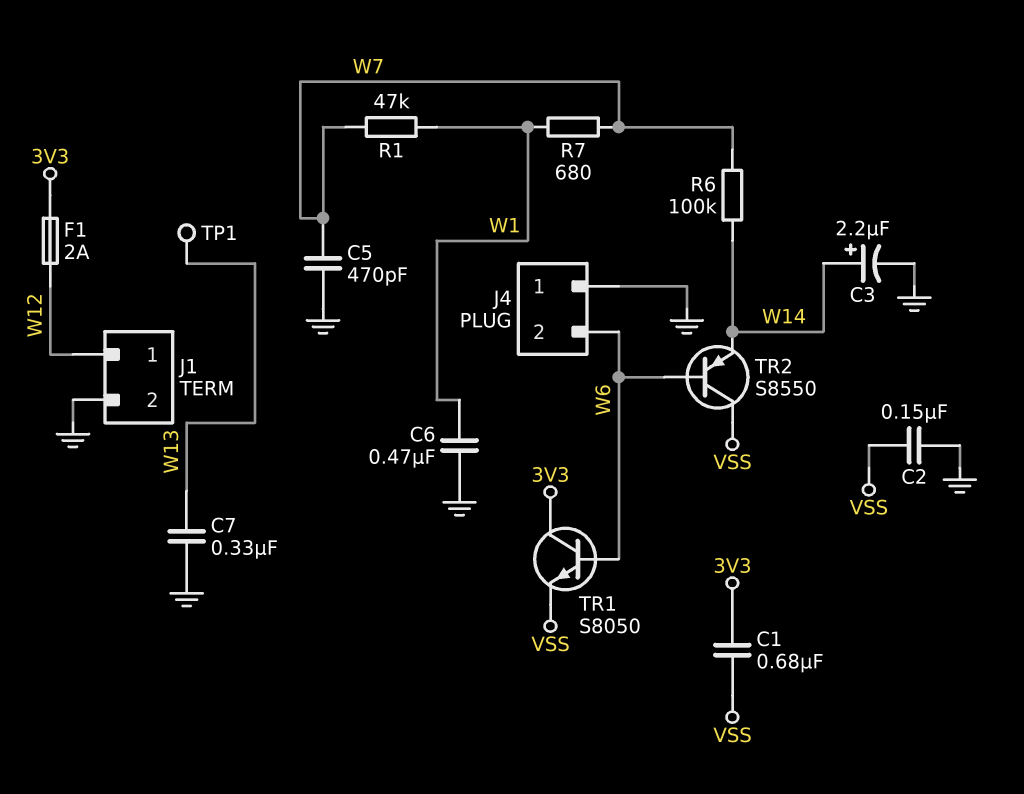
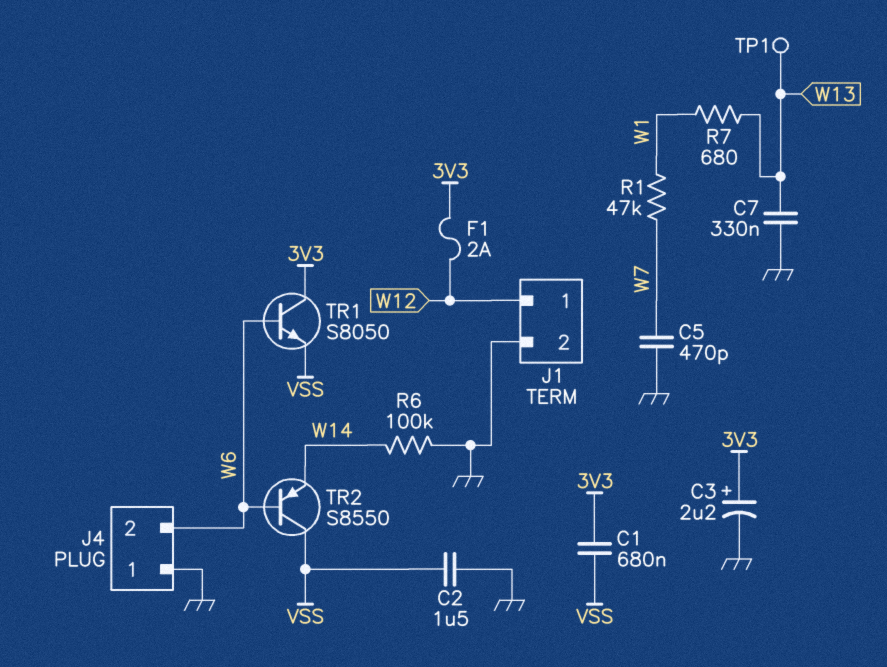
C2: 150nF (GND, VSS) -> 1.5uF (GND, VSS)
C3: 2.2uF (plus W14, minus GND) -> 2.2uF (plus 3V3, minus GND)
C6: 470nF (GND, W1) -> none
R6: 100k (W7, W14) -> 100k (GND, W14)
R7: 680 (W1, W7) -> 680 (W1, W13)

